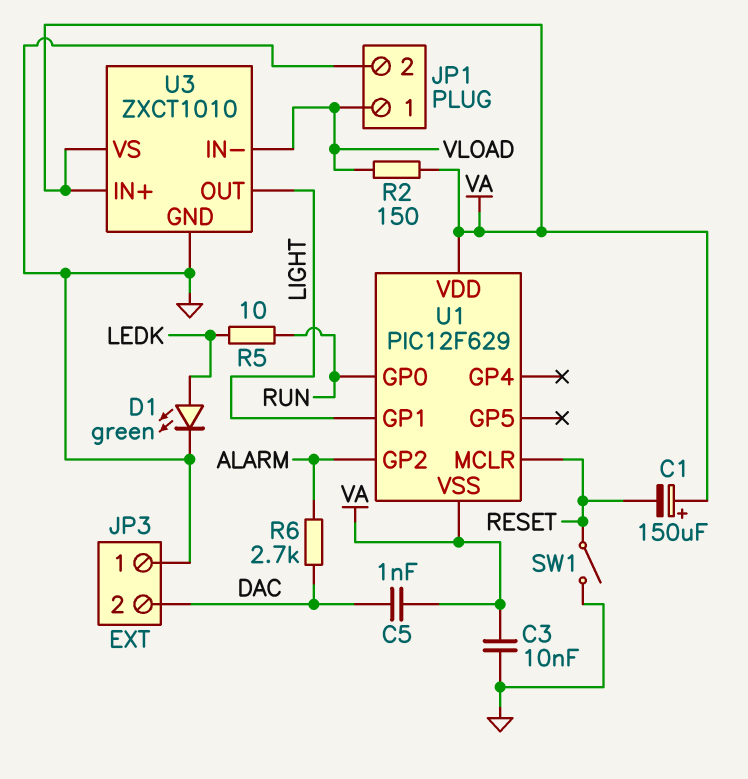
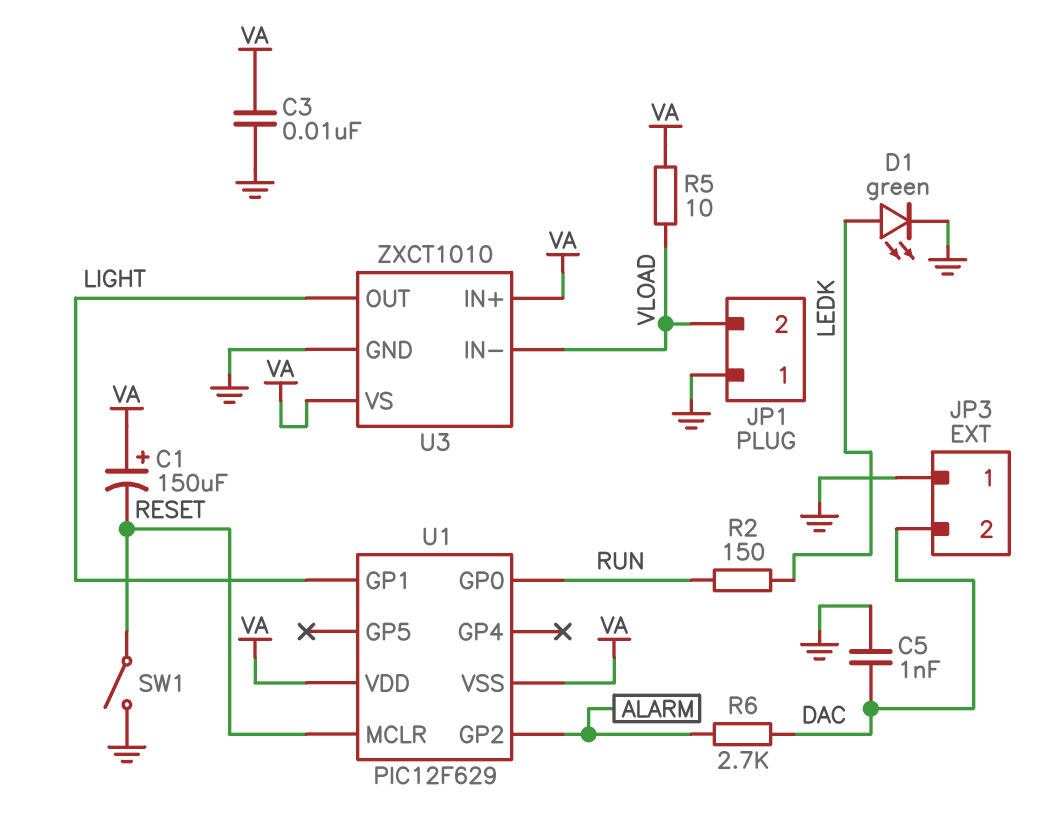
C5: 1nF (DAC, VA) -> 1nF (DAC, GND)
JP1 pin 1: VLOAD -> GND
JP1 pin 2: GND -> VLOAD
R2: 150 (VA, VLOAD) -> 150 (LEDK, RUN)
R5: 10 (LEDK, RUN) -> 10 (VA, VLOAD)

